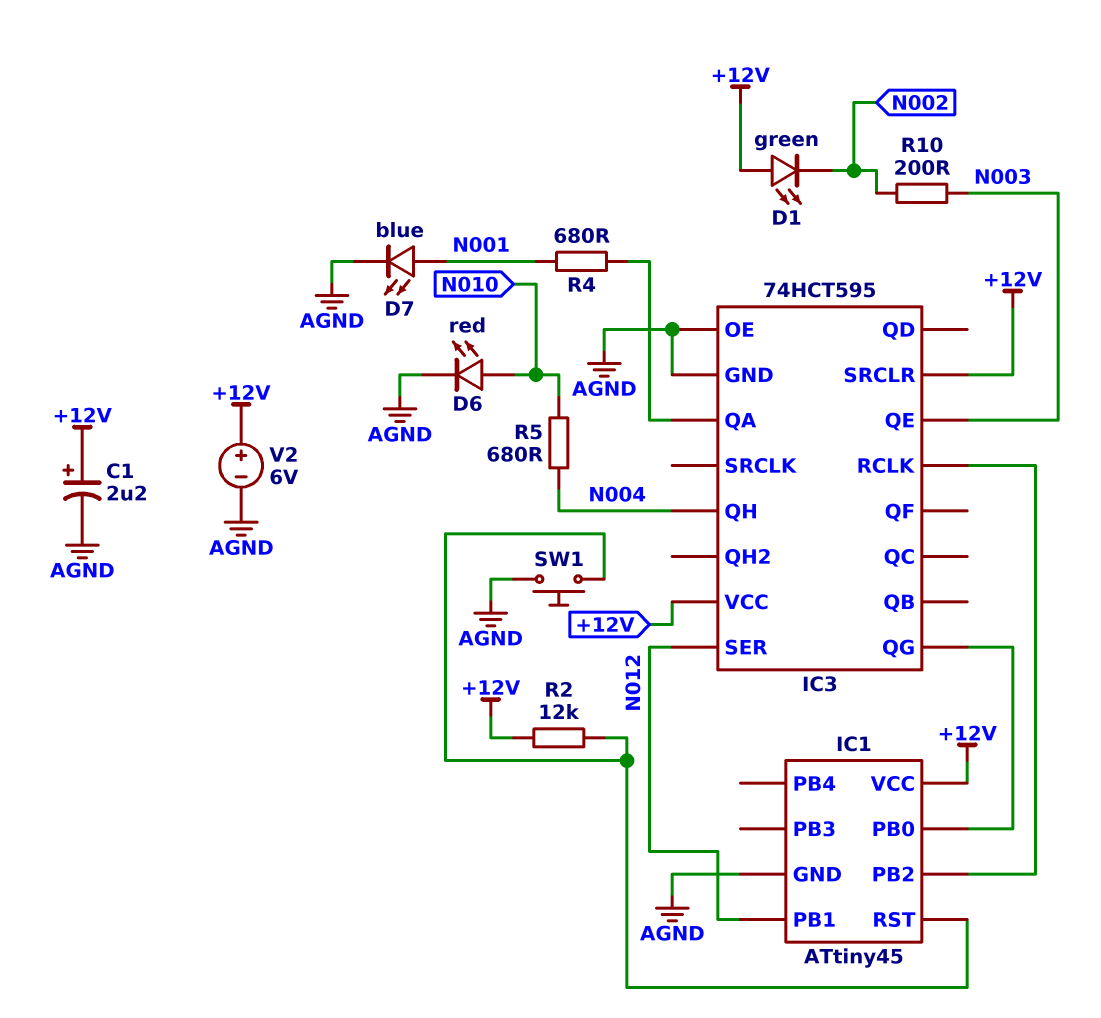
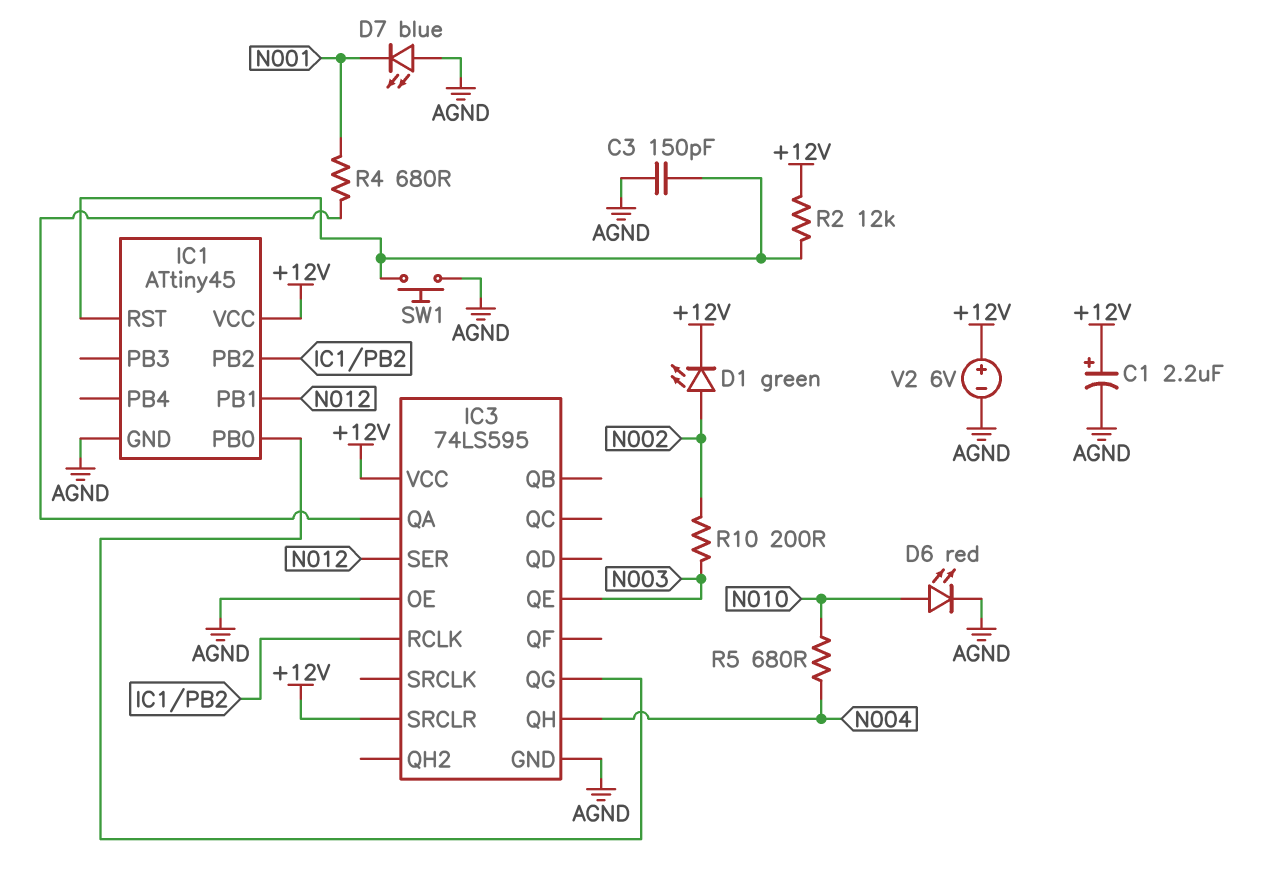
C3: none -> 150pF (AGND, IC1/RST)
D1: LED green (A +12V, K N002) -> LED green (A N002, K +12V)
D7: LED blue (A N001, K AGND) -> LED blue (A AGND, K N001)
IC3: 74HCT595 -> 74LS595

